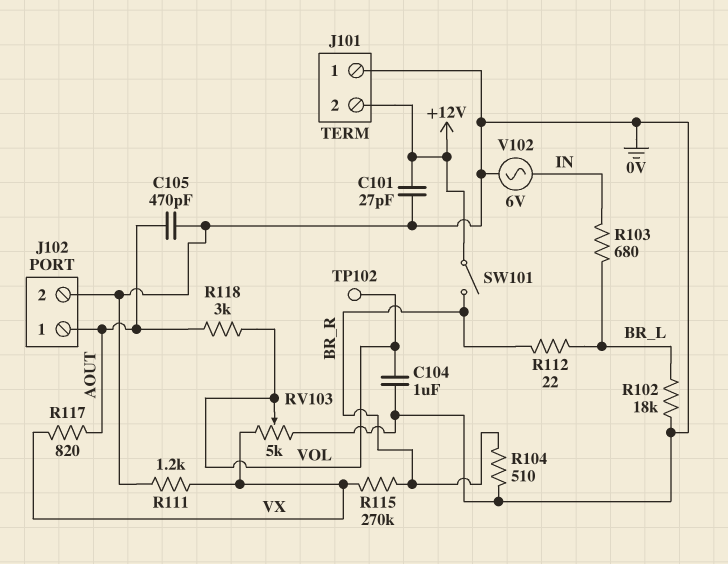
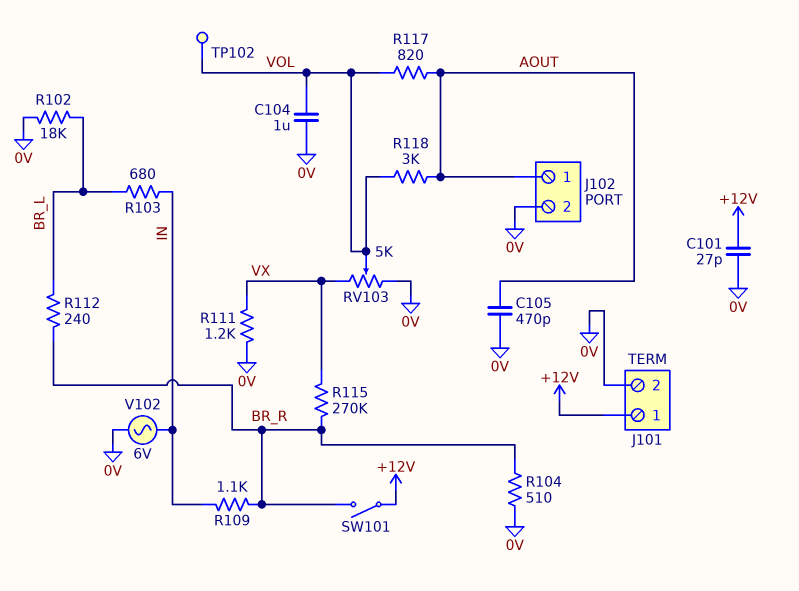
J101 pin 1: 0V -> +12V
J101 pin 2: +12V -> 0V
R109: none -> 1.1k (BR_R, IN)
R112: 22 (BR_L, BR_R) -> 240 (BR_L, BR_R)
R117: 820 (AOUT, VX) -> 820 (AOUT, VOL)

